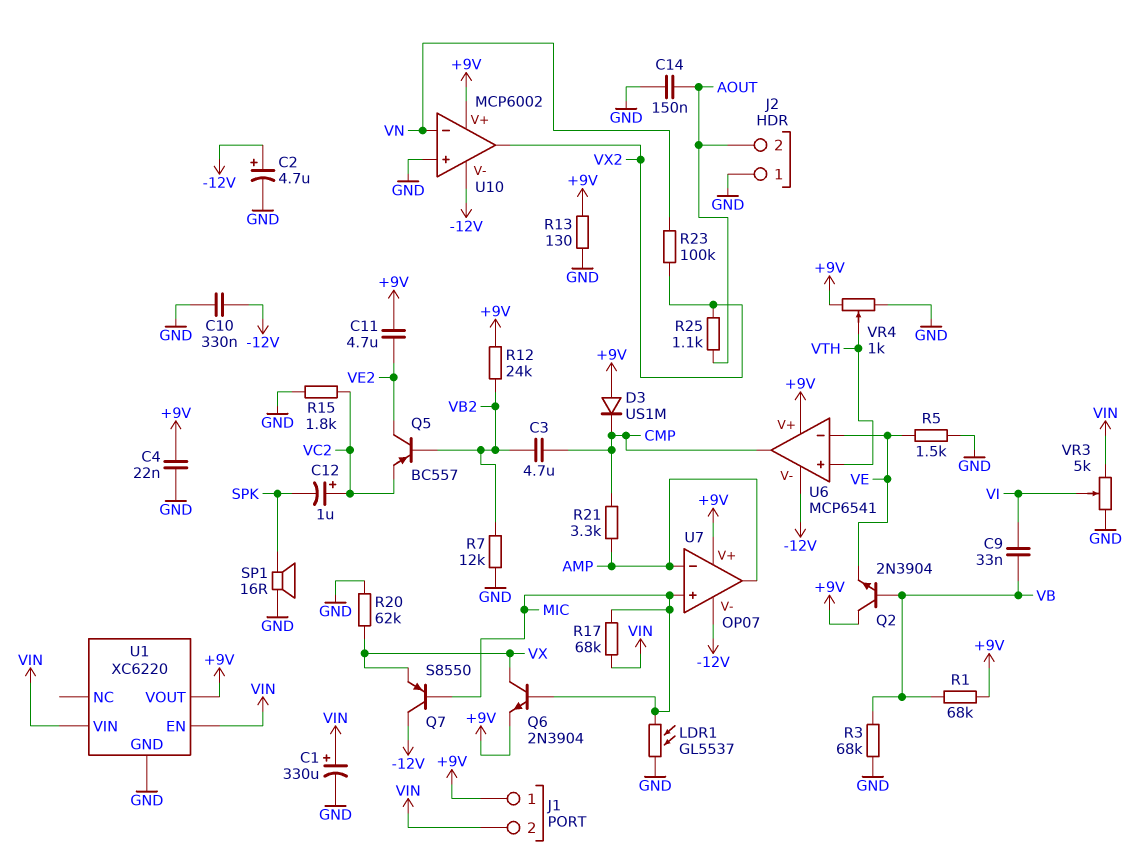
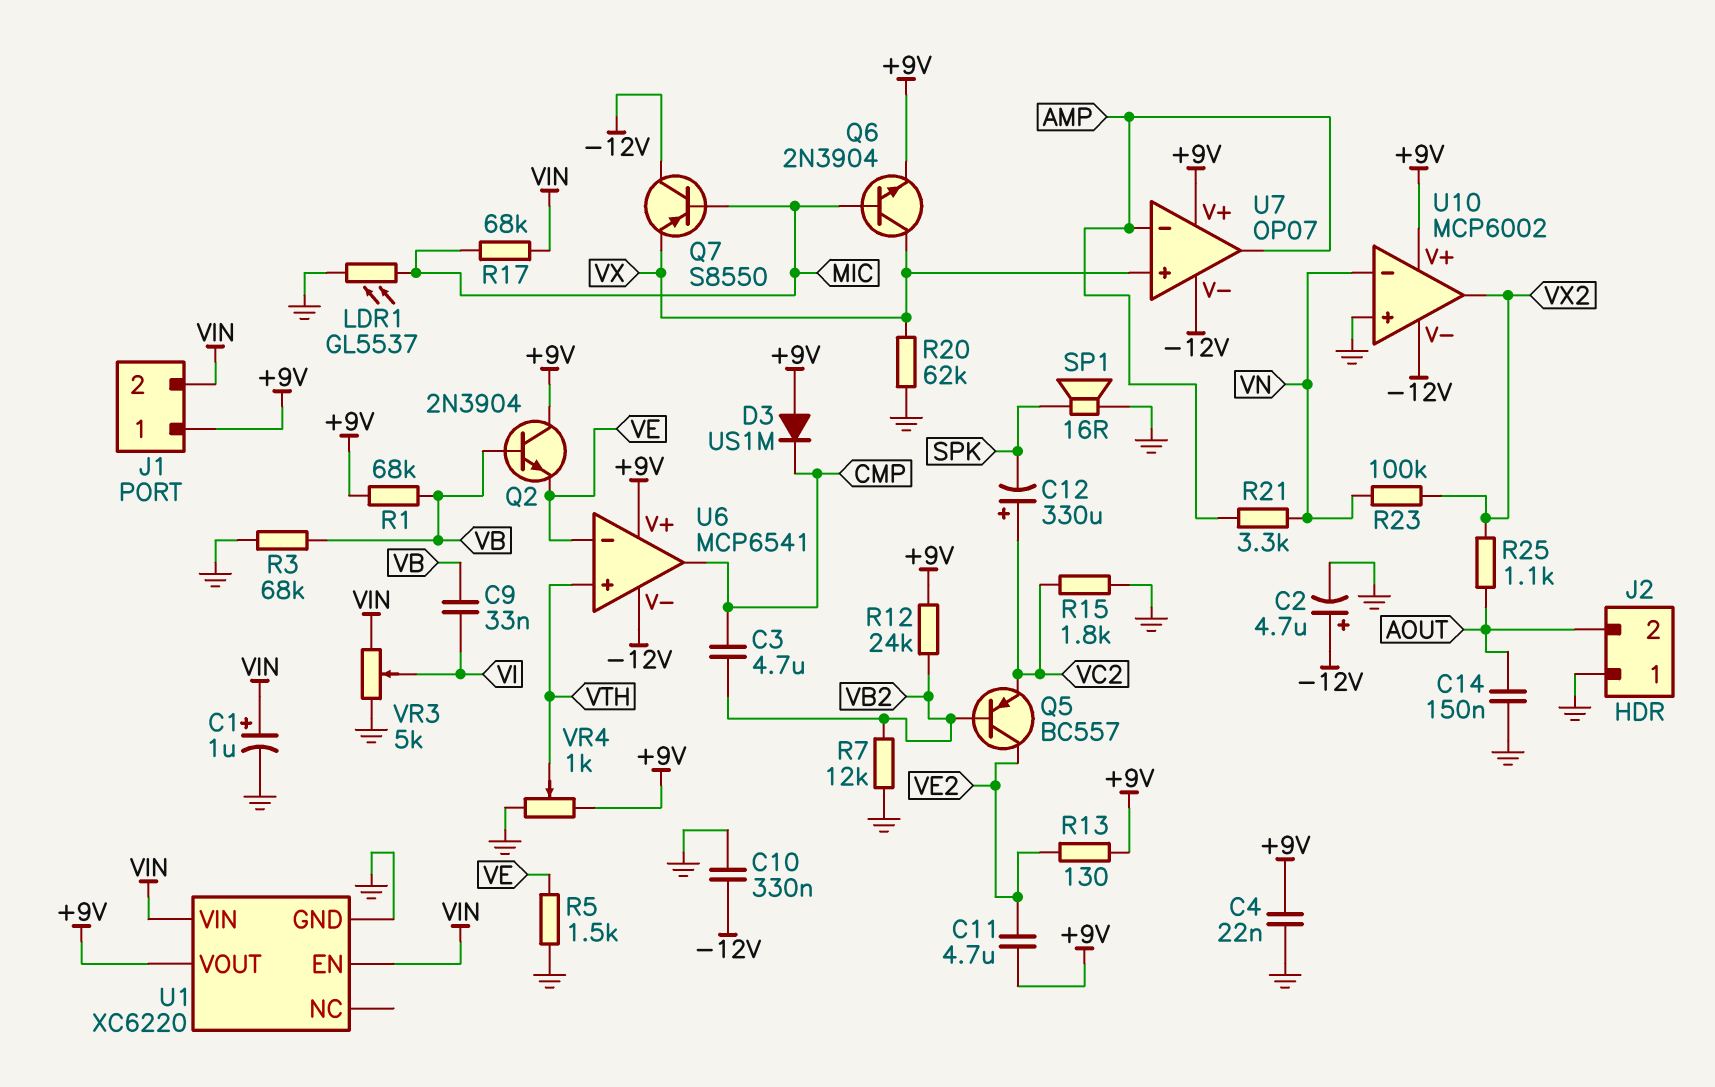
C1: 330uF (plus VIN, minus GND) -> 1uF (plus VIN, minus GND)
C12: 1uF (plus VC2, minus SPK) -> 330uF (plus VC2, minus SPK)
R13: 130 (+9V, GND) -> 130 (+9V, VE2)
R21: 3.3k (AMP, CMP) -> 3.3k (AMP, VN)
U7 pin in+: MIC -> VX

